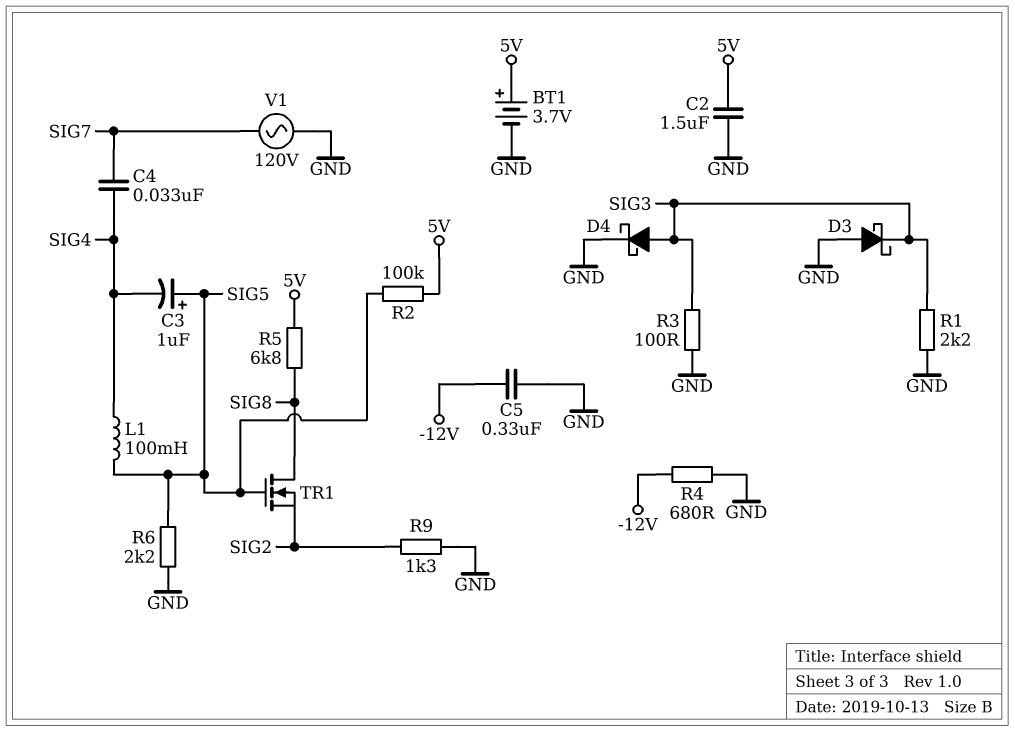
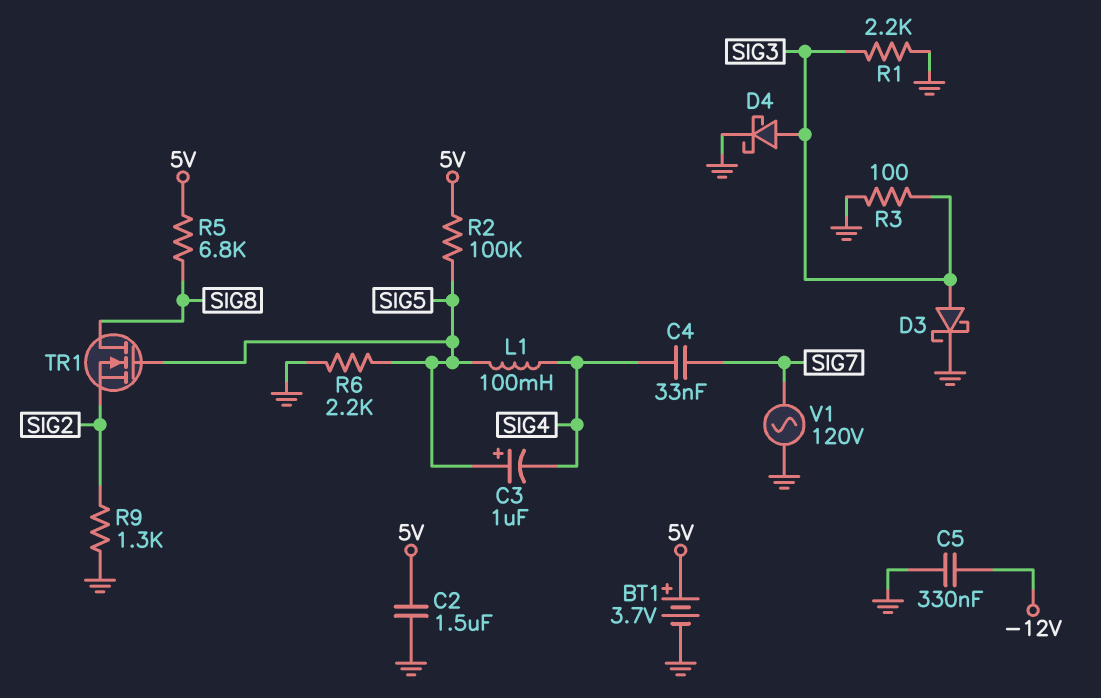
D3: schottky (A GND, K SIG3) -> schottky (A SIG3, K GND)
R4: 680 (-12V, GND) -> none

